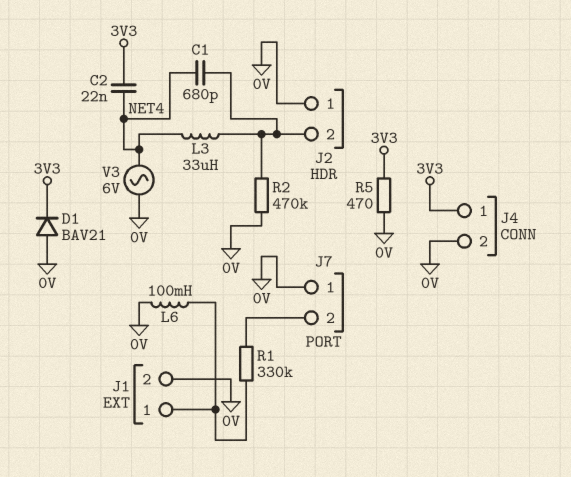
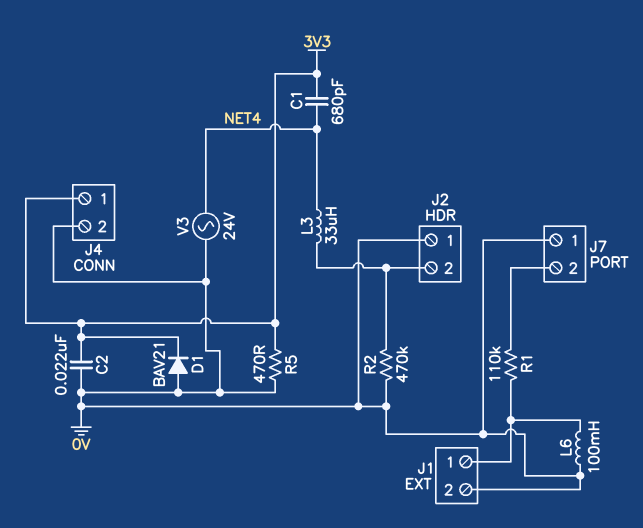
C1: 680pF (J2/2, NET4) -> 680pF (3V3, NET4)
C2: 22nF (3V3, NET4) -> 22nF (0V, 3V3)
R1: 330k (J1/1, J7/2) -> 110k (J1/1, J7/2)
V3: AC 6V (0V, NET4) -> AC 24V (0V, NET4)

